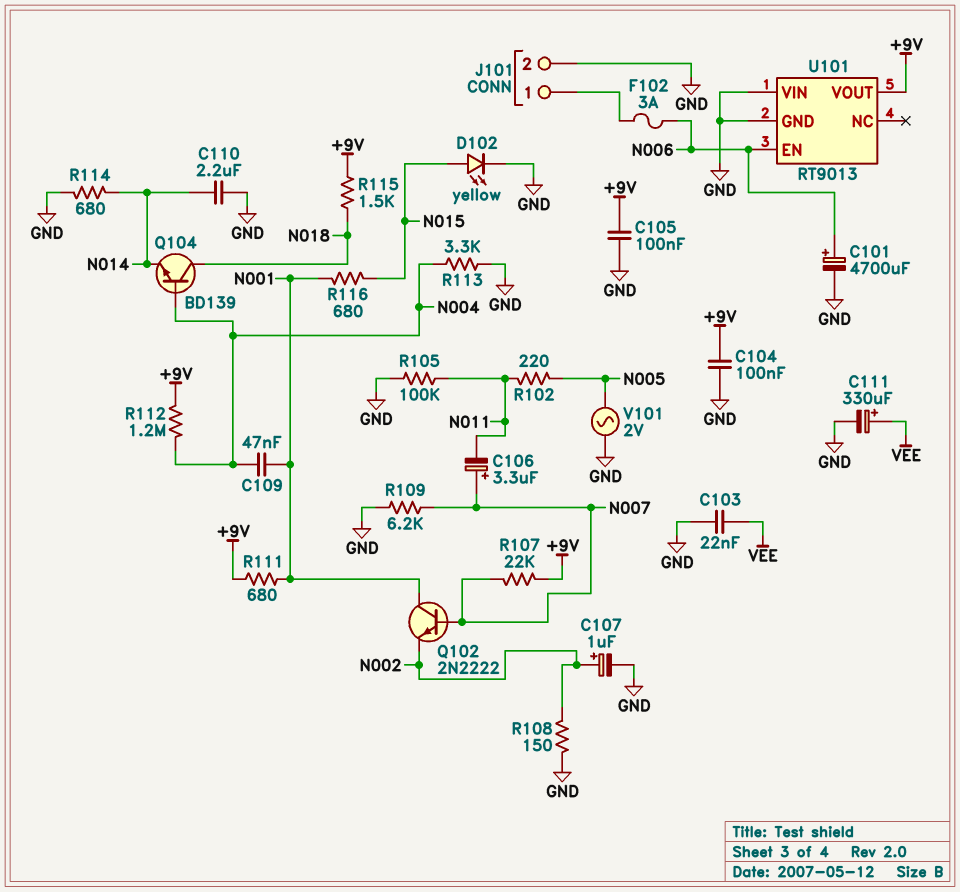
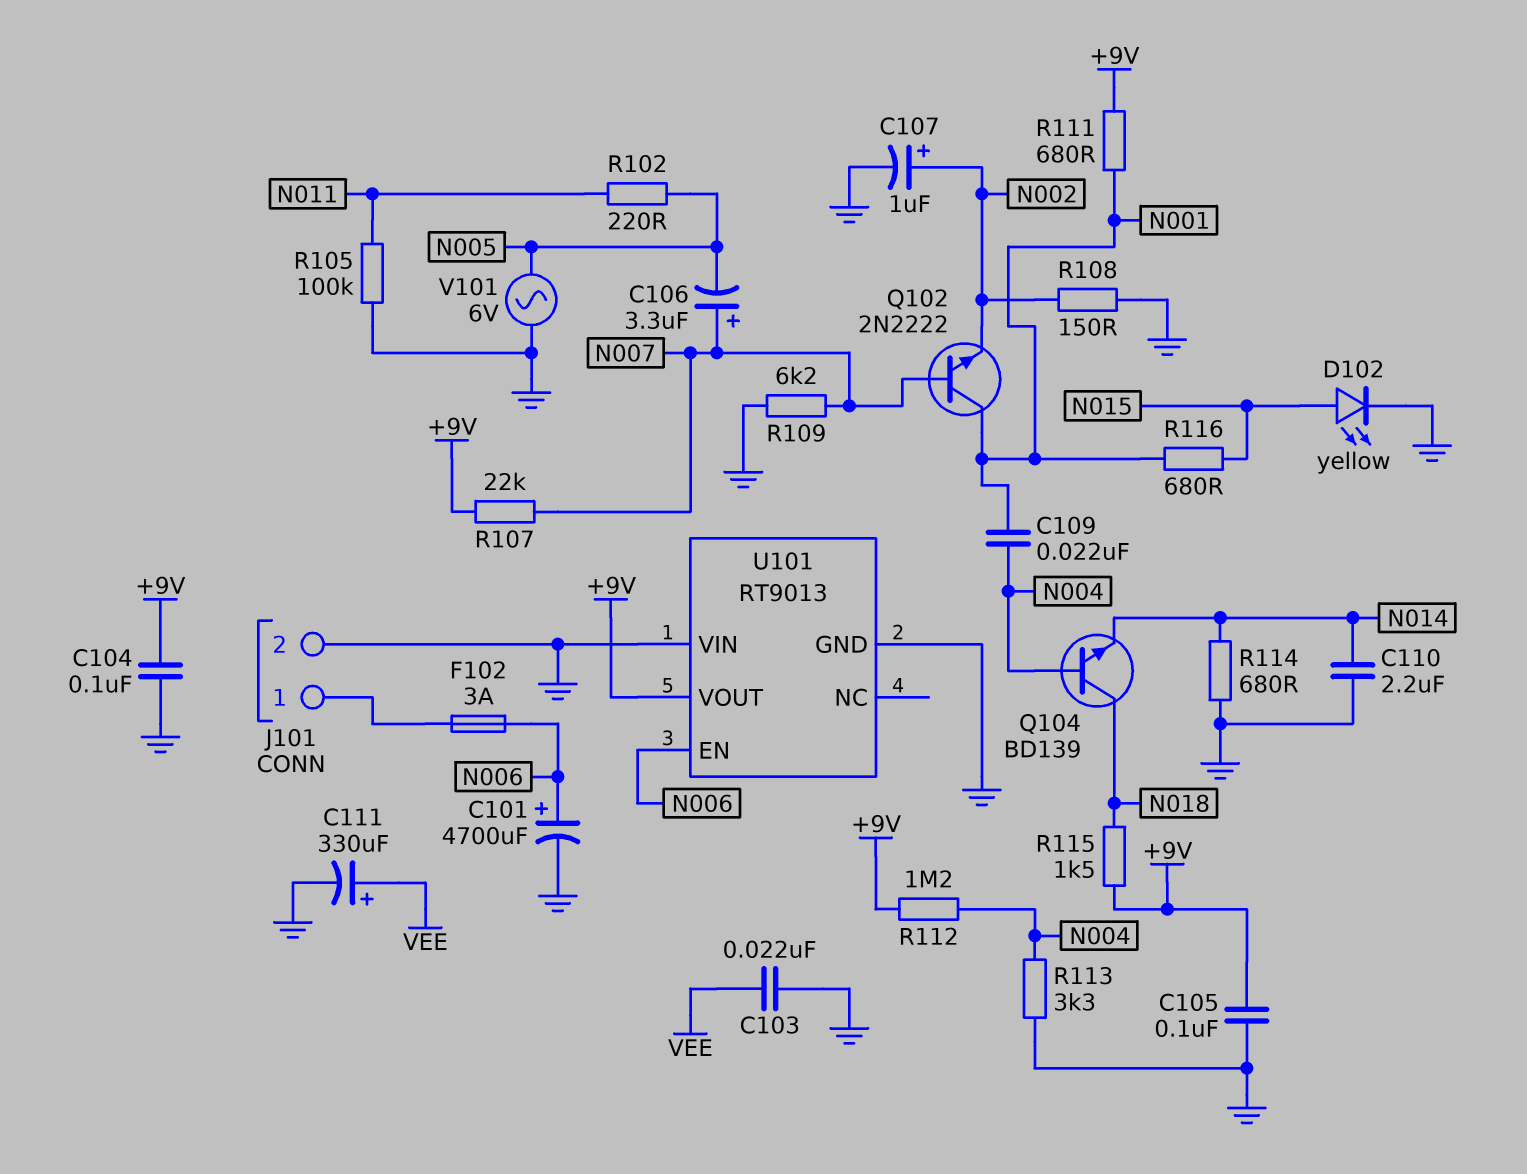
C106: 3.3uF (plus N007, minus N011) -> 3.3uF (plus N007, minus N005)
C109: 47nF (N001, N004) -> 22nF (N001, N004)
V101: AC 2V (GND, N005) -> AC 6V (GND, N005)

